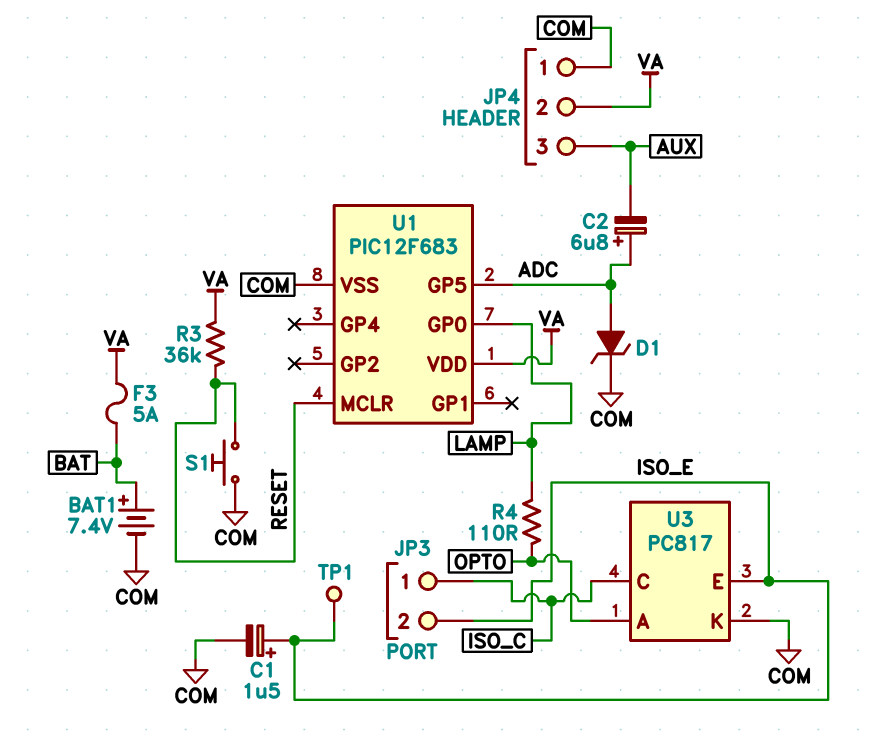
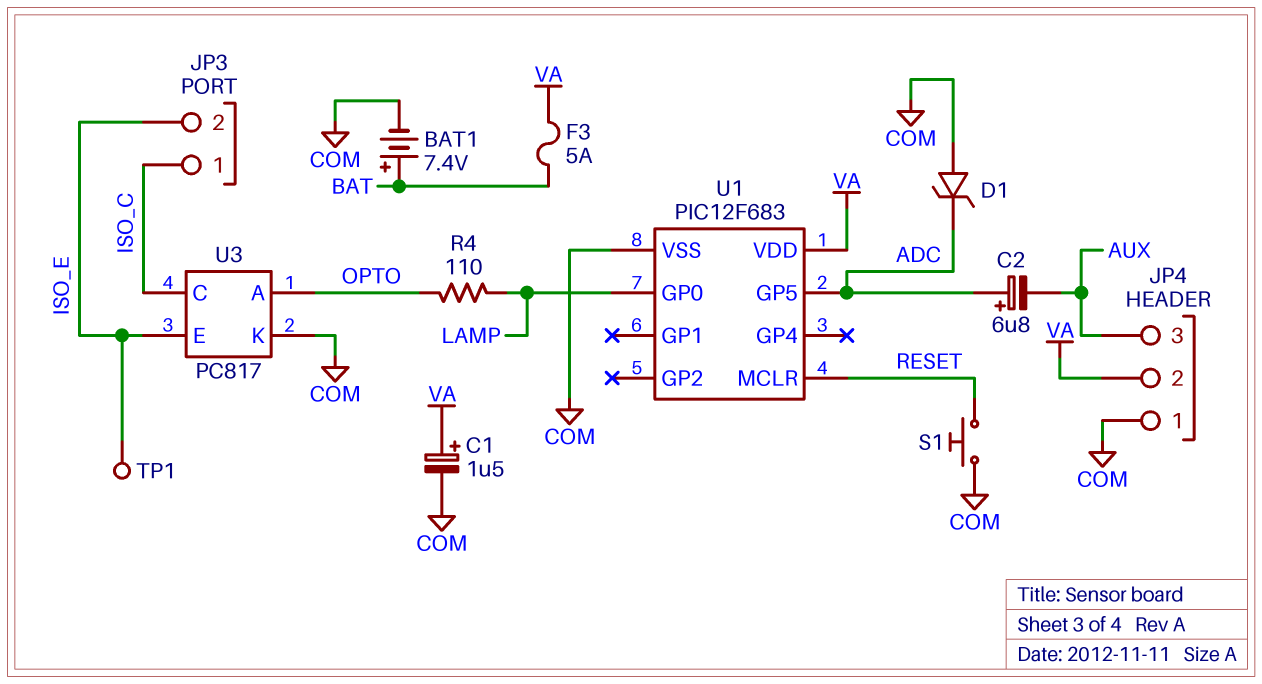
C1: 1.5uF (plus ISO_E, minus COM) -> 1.5uF (plus VA, minus COM)
D1: zener (A ADC, K COM) -> zener (A COM, K ADC)
R3: 36k (RESET, VA) -> none

